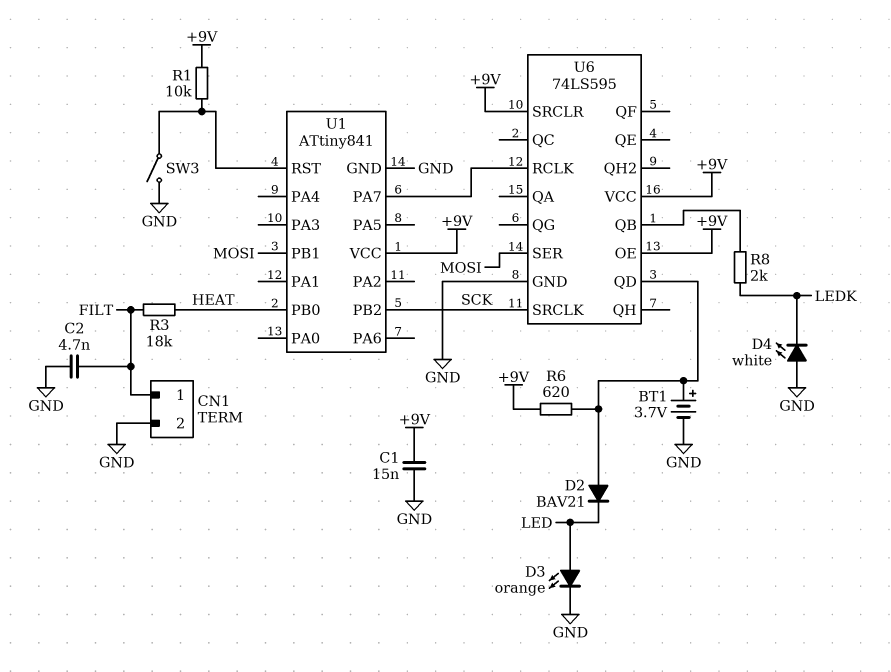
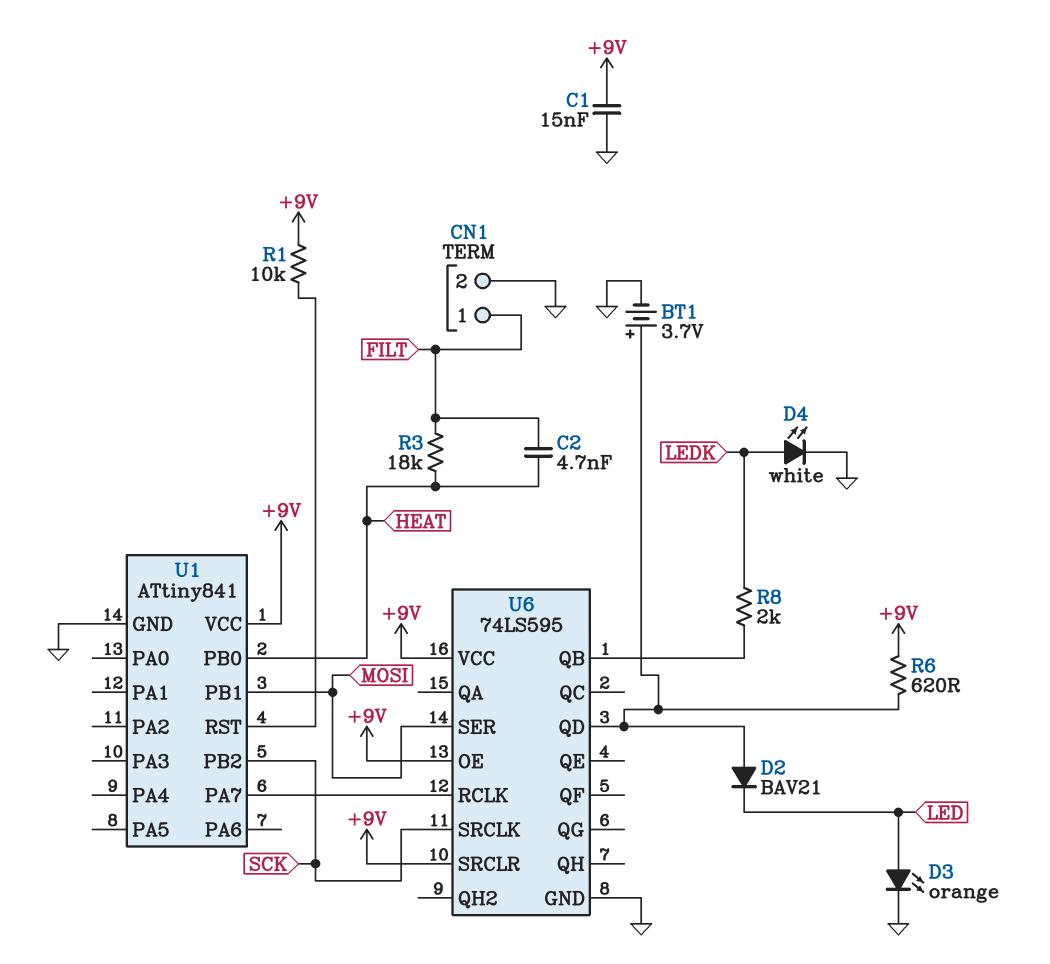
C2: 4.7nF (FILT, GND) -> 4.7nF (FILT, HEAT)
D4: LED white (A GND, K LEDK) -> LED white (A LEDK, K GND)
SW3: switch (GND, U1/RST) -> none

